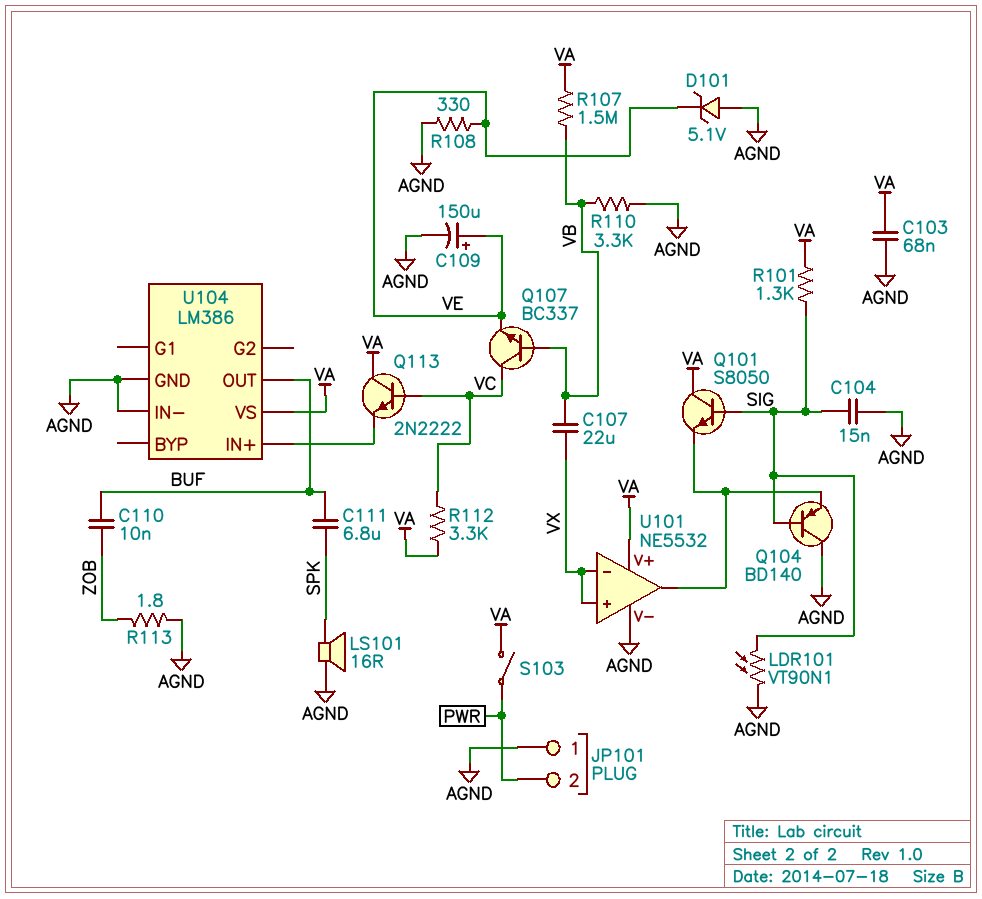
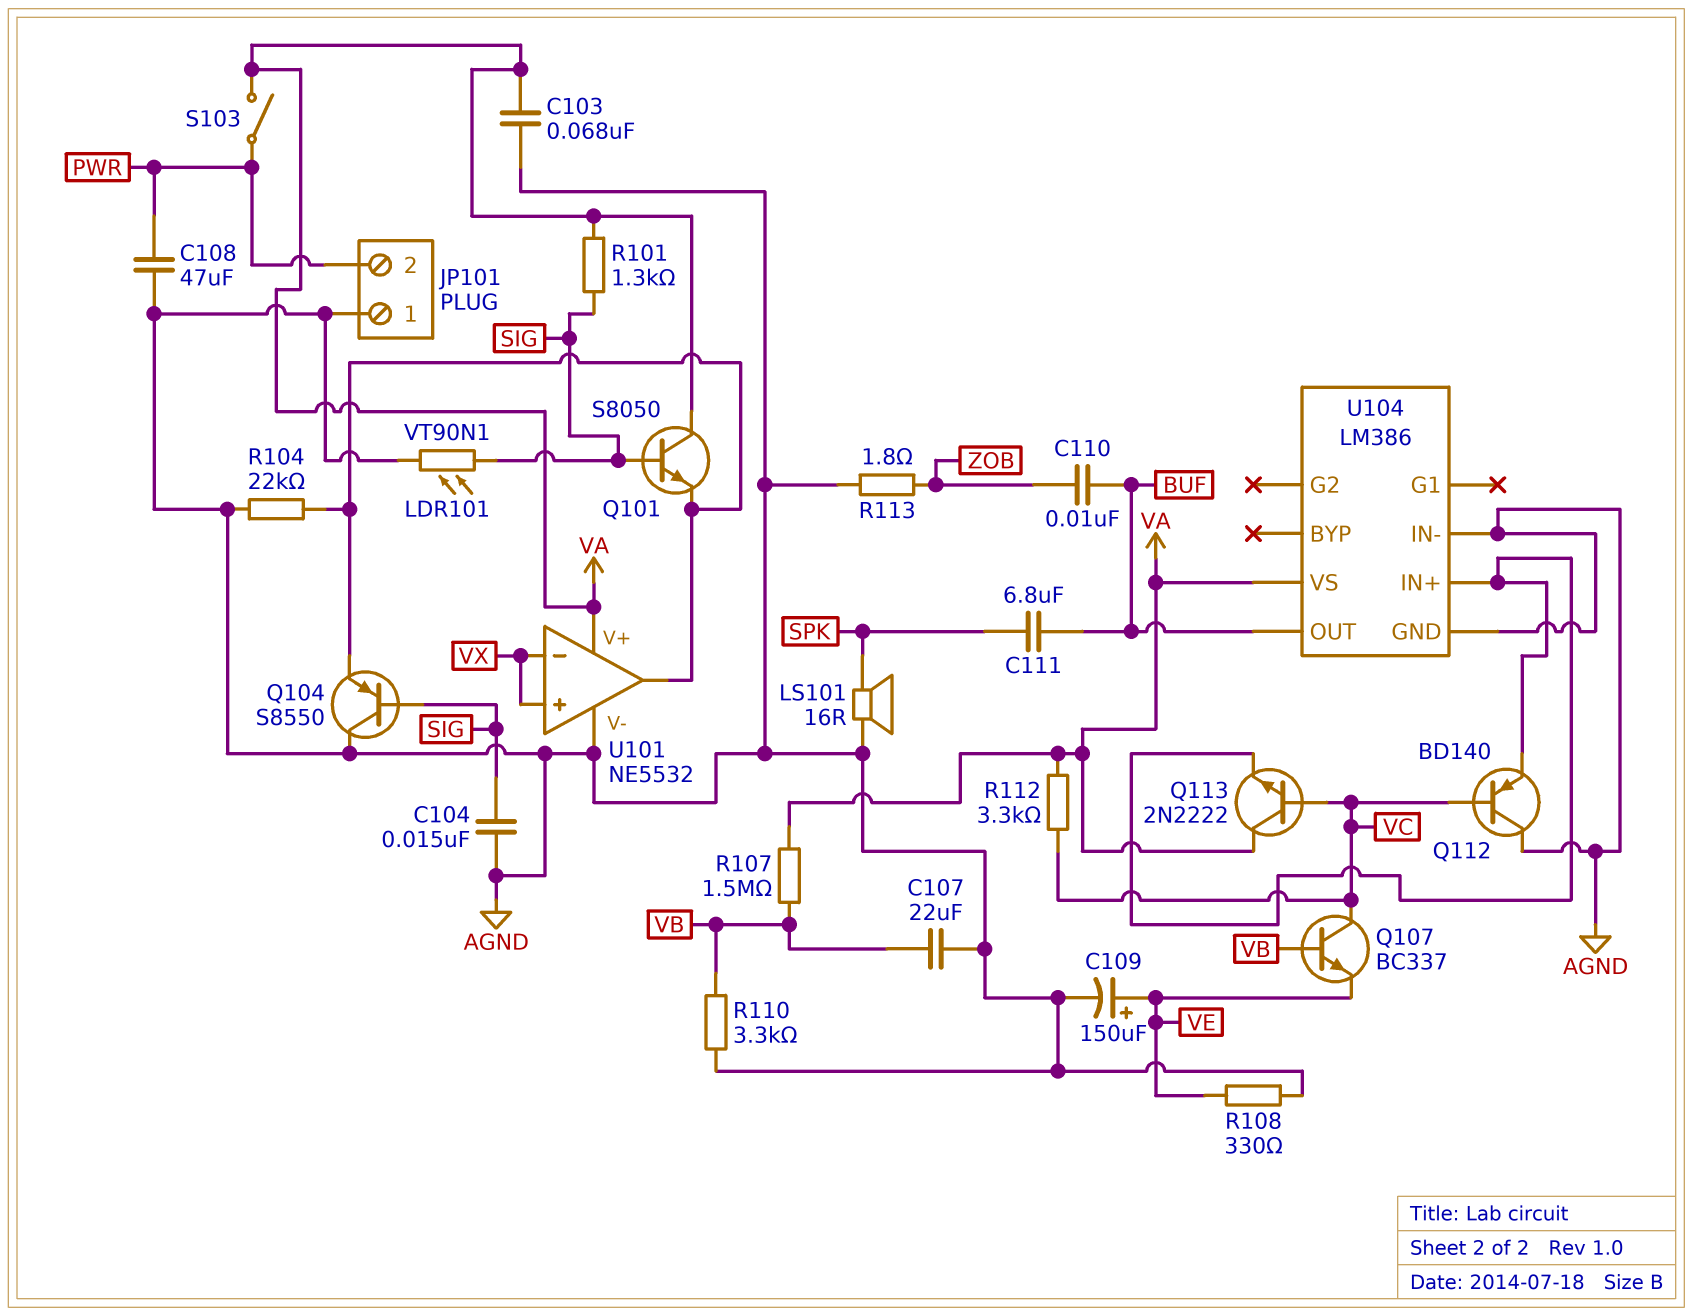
C107: 22uF (VB, VX) -> 22uF (AGND, VB)
C108: none -> 47uF (AGND, PWR)
D101: zener 5.1V (A AGND, K VE) -> none
Q104: PNP BD140 (B SIG, C AGND, E U101/out) -> PNP S8550 (B SIG, C AGND, E U101/out)
Q112: none -> PNP BD140 (B VC, C AGND, E U104/IN+)
R104: none -> 22k (AGND, U101/out)

